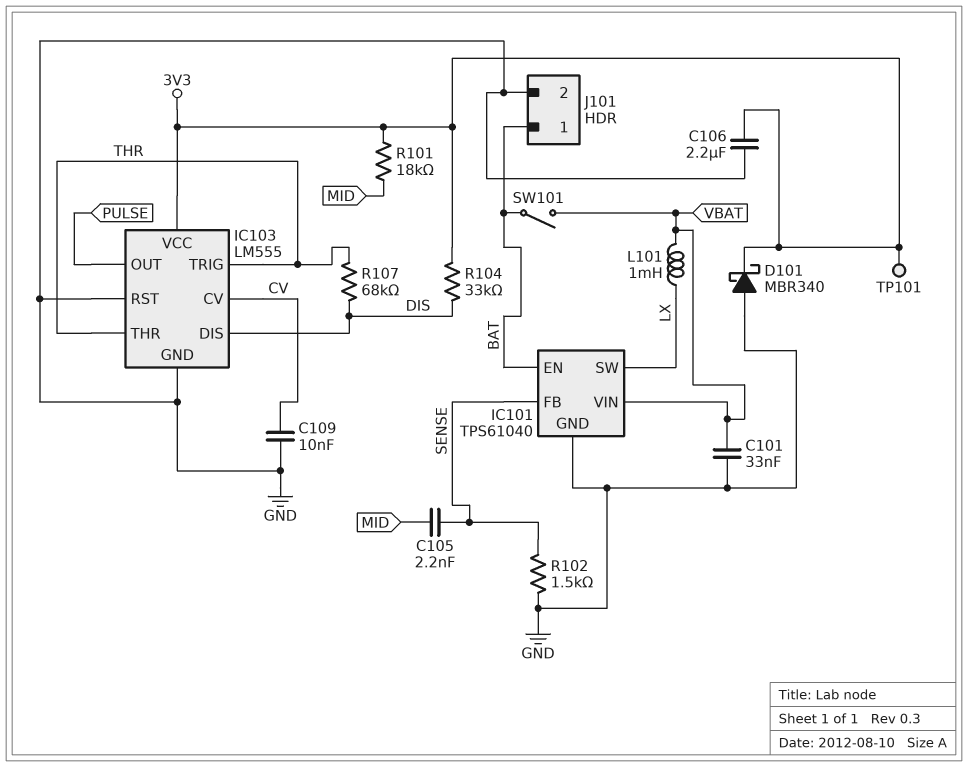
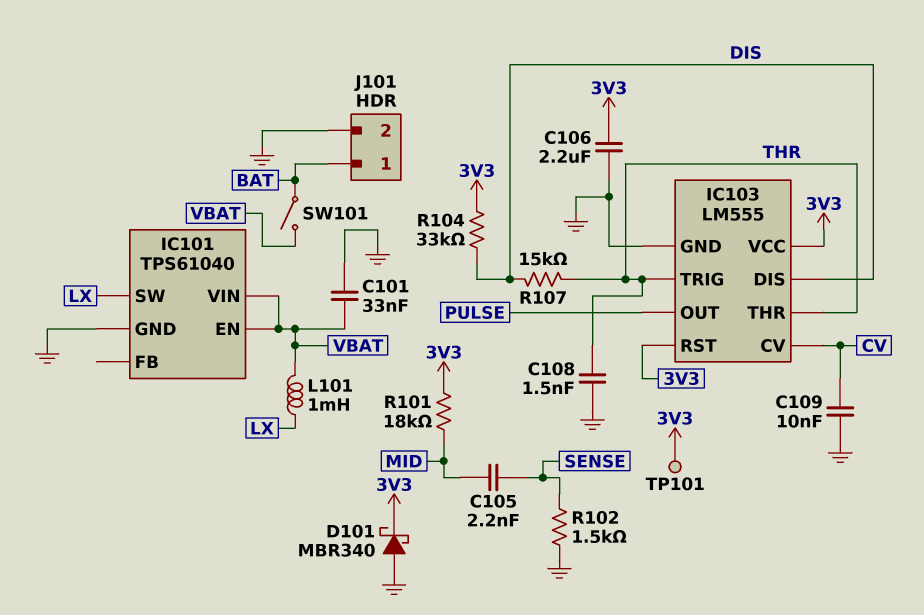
C108: none -> 1.5nF (GND, THR)
IC101 pin EN: BAT -> VBAT
IC101 pin FB: SENSE -> none
IC103 pin RST: GND -> 3V3
R107: 68k (DIS, THR) -> 15k (DIS, THR)

